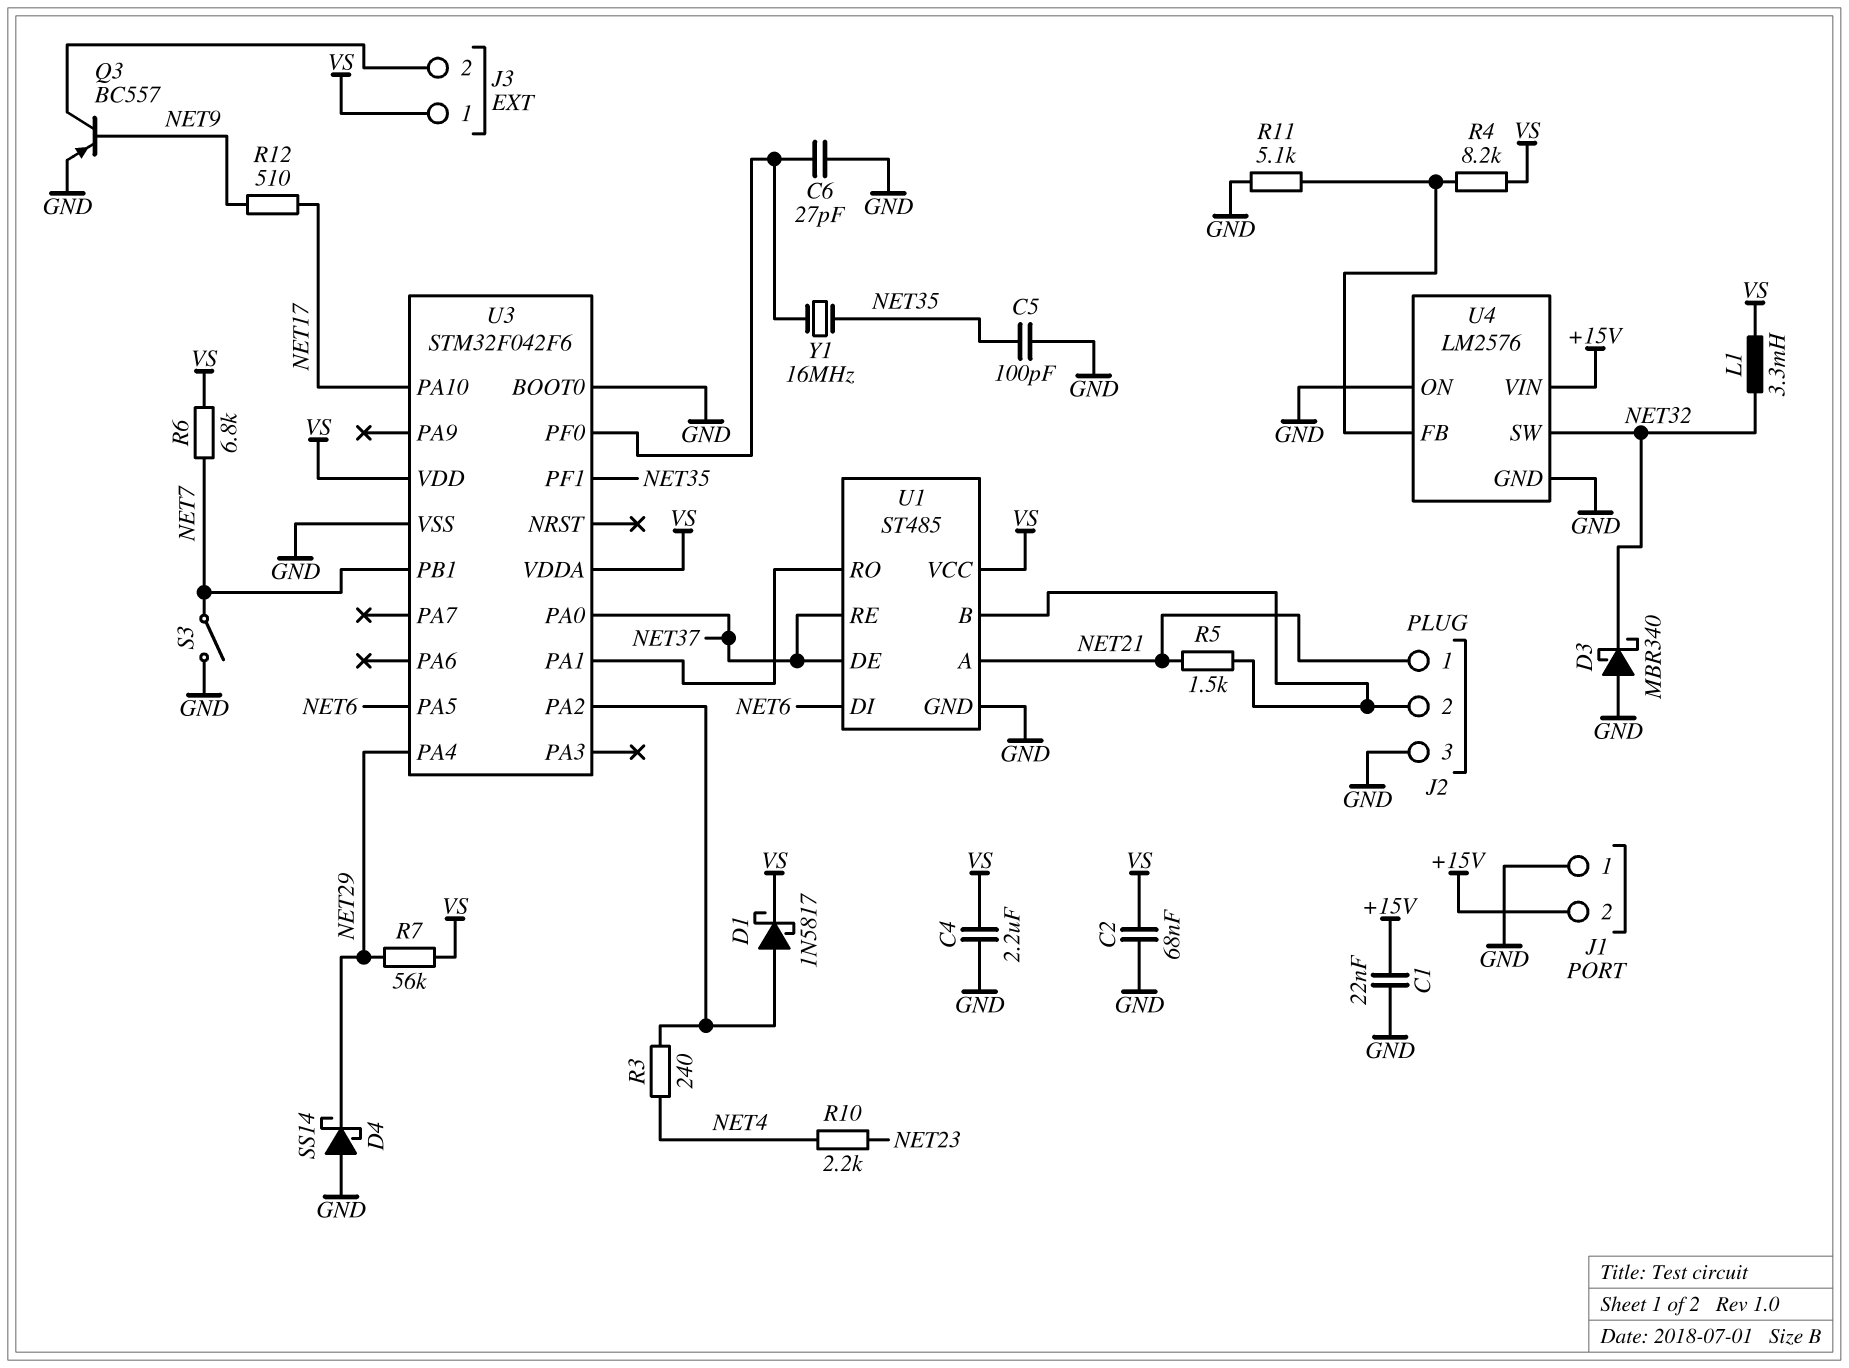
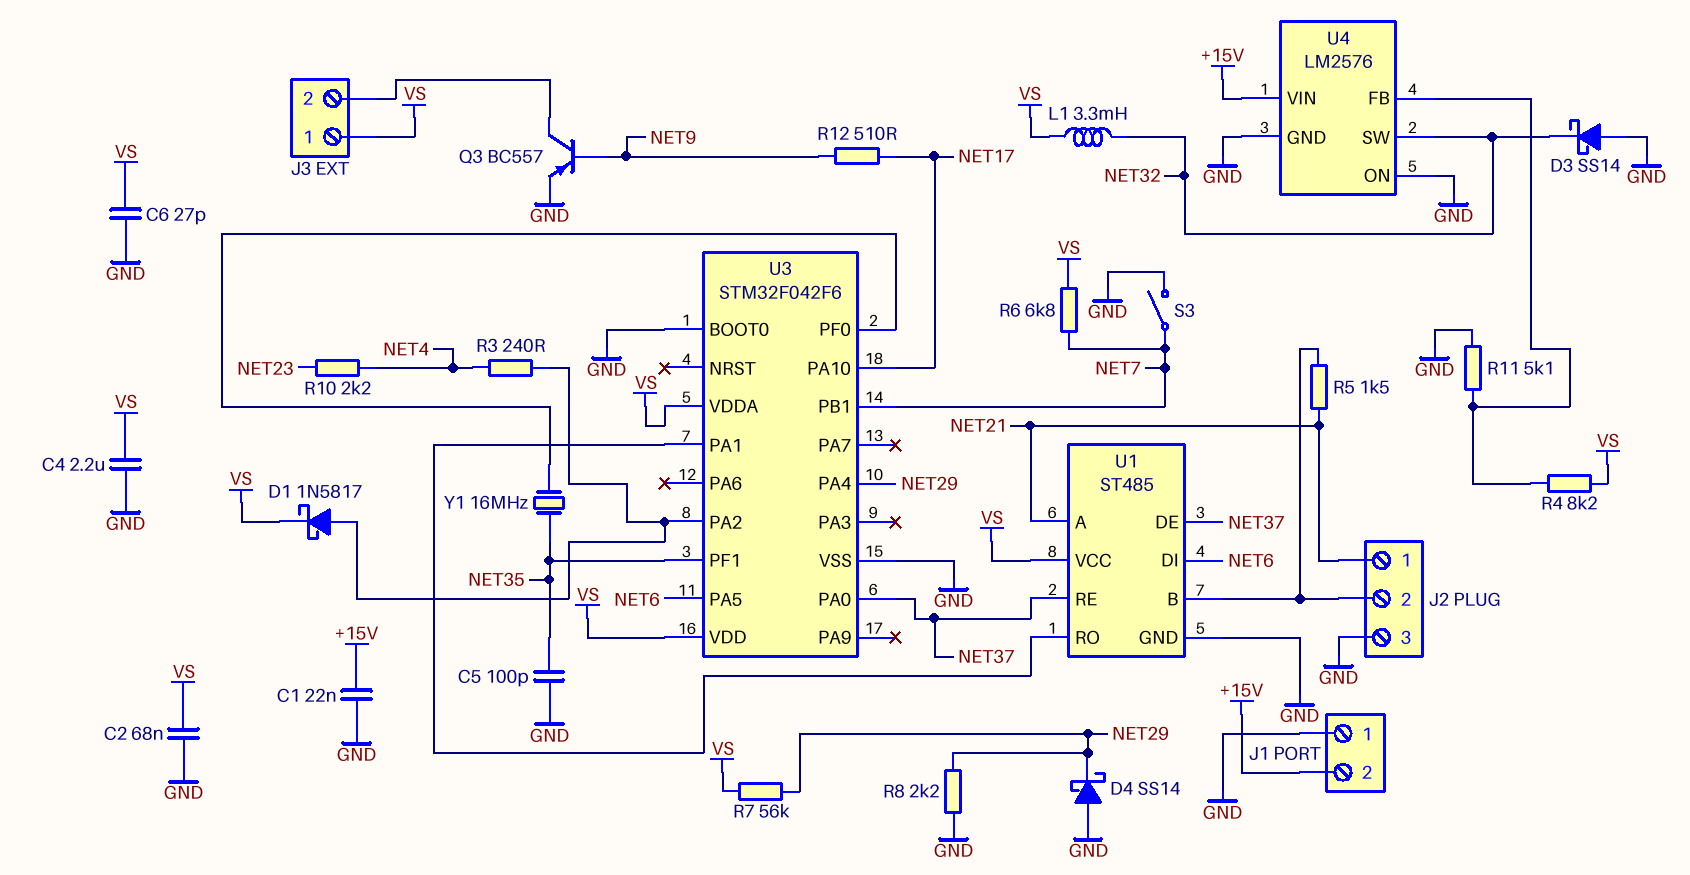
C6: 27pF (GND, U3/PF0) -> 27pF (GND, VS)
D3: schottky MBR340 (A GND, K NET32) -> schottky SS14 (A GND, K NET32)
R8: none -> 2.2k (GND, NET29)

